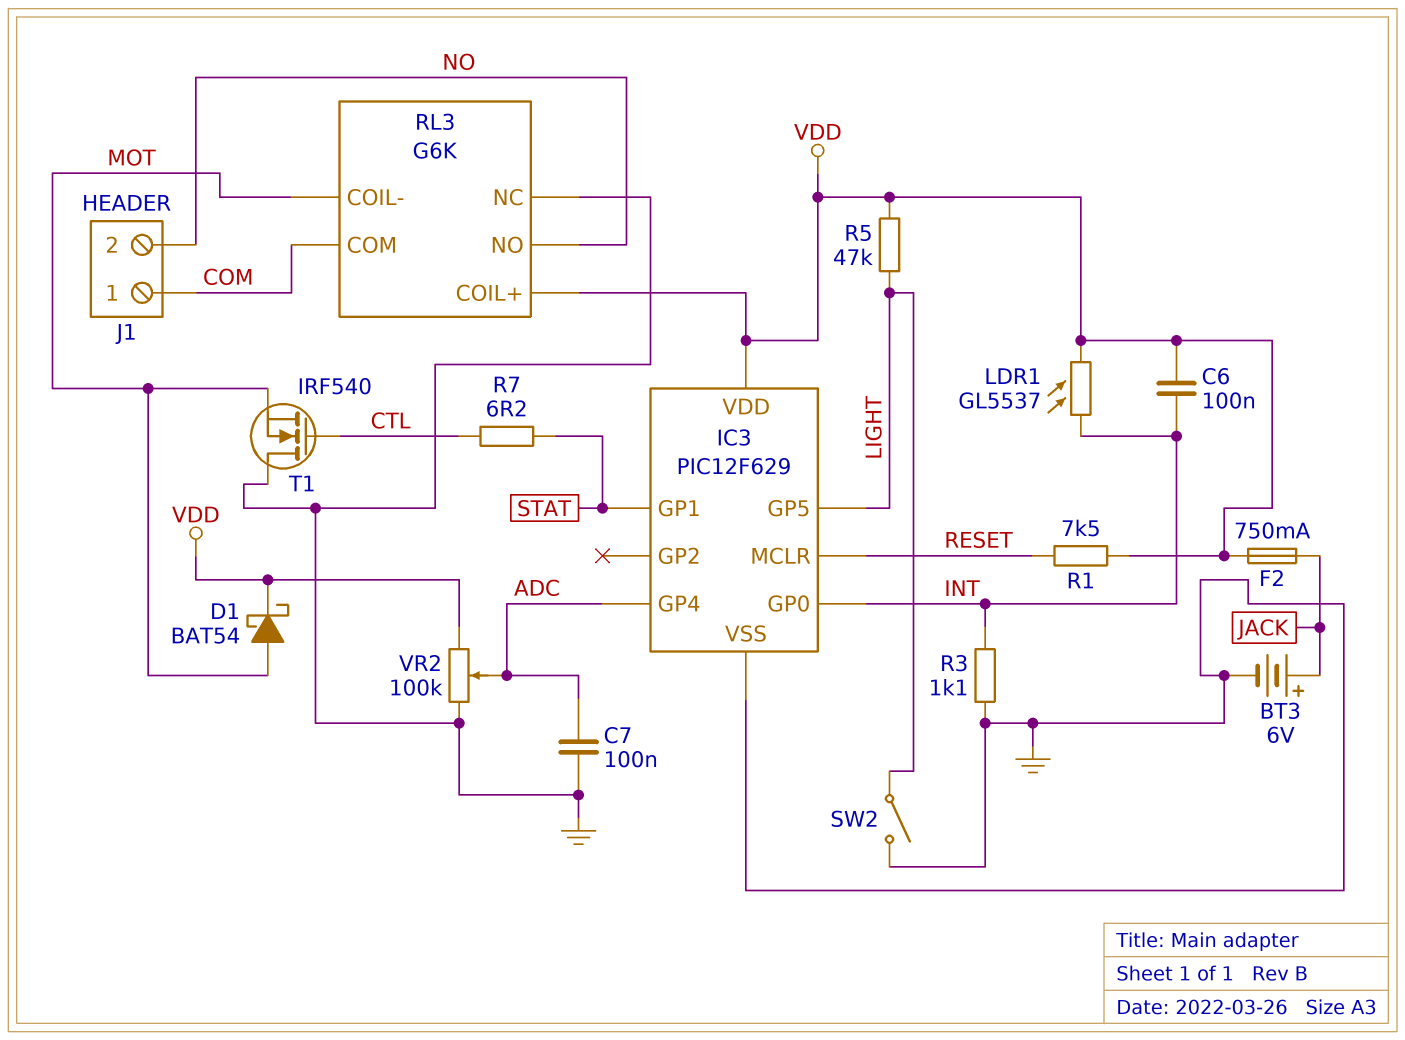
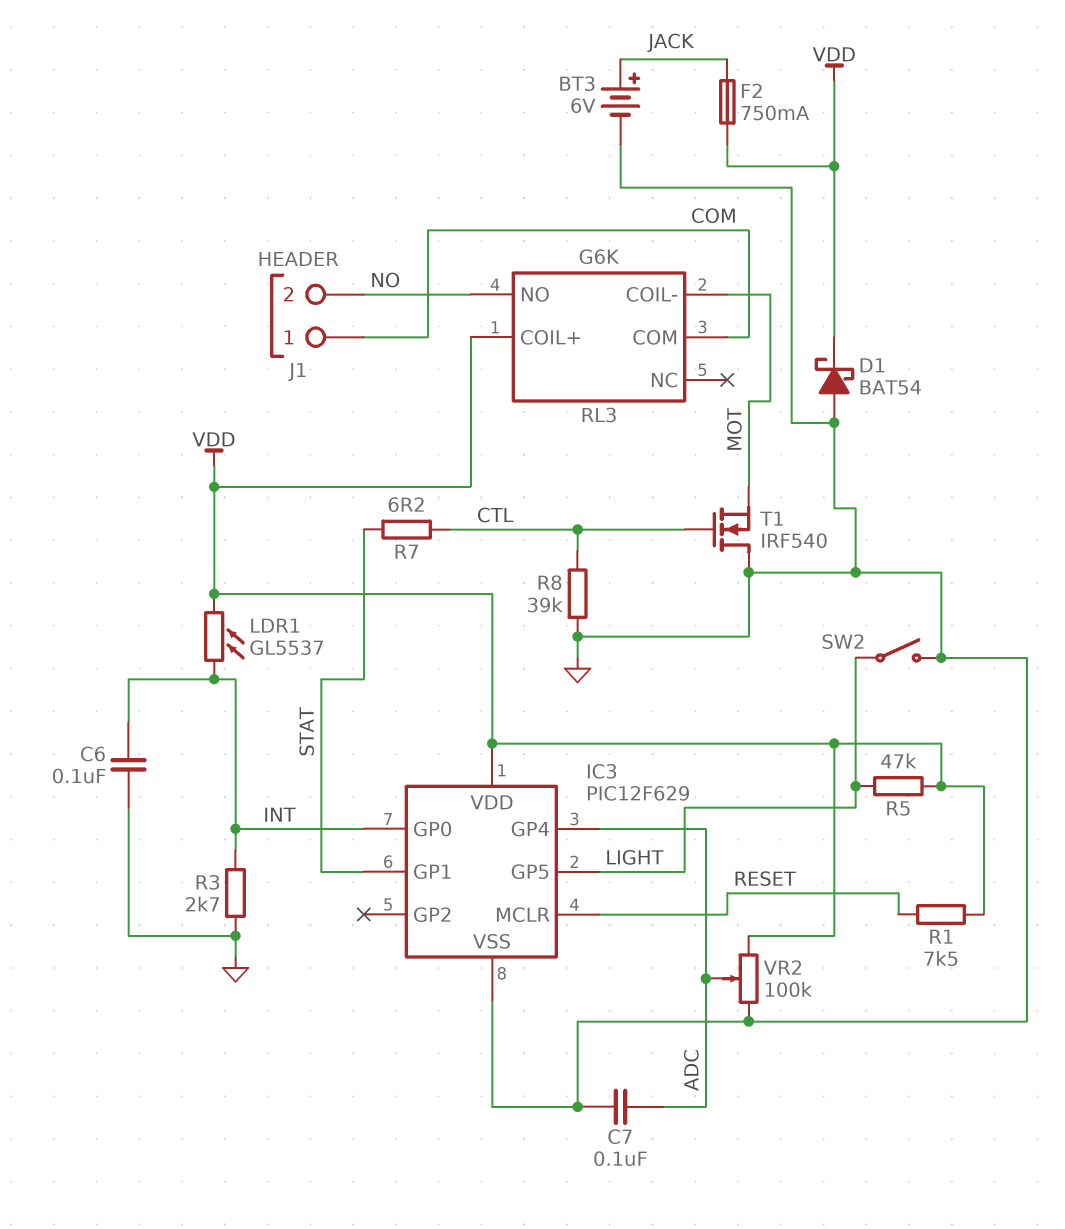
C6: 100nF (INT, VDD) -> 100nF (GND, INT)
D1: schottky BAT54 (A MOT, K VDD) -> schottky BAT54 (A GND, K VDD)
R3: 1.1k (GND, INT) -> 2.7k (GND, INT)
R8: none -> 39k (CTL, GND)
RL3 pin NC: GND -> none

